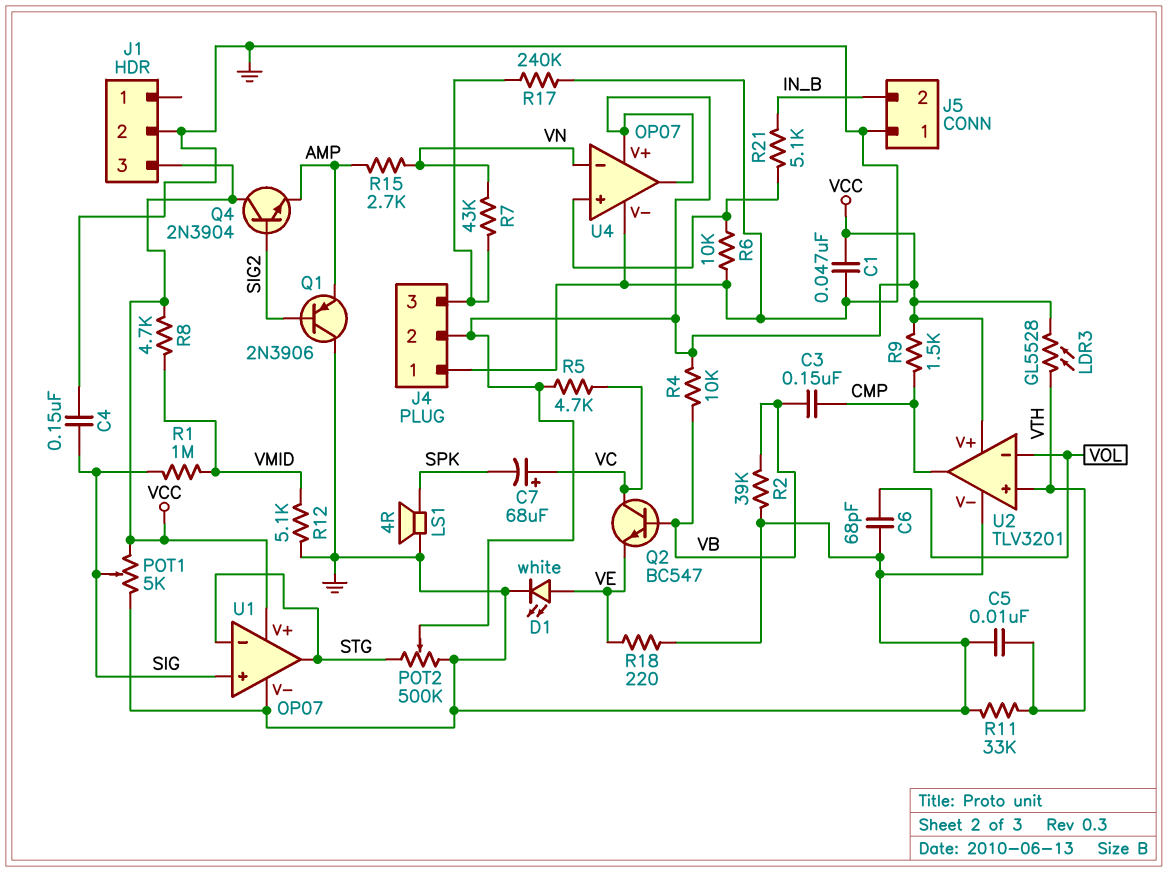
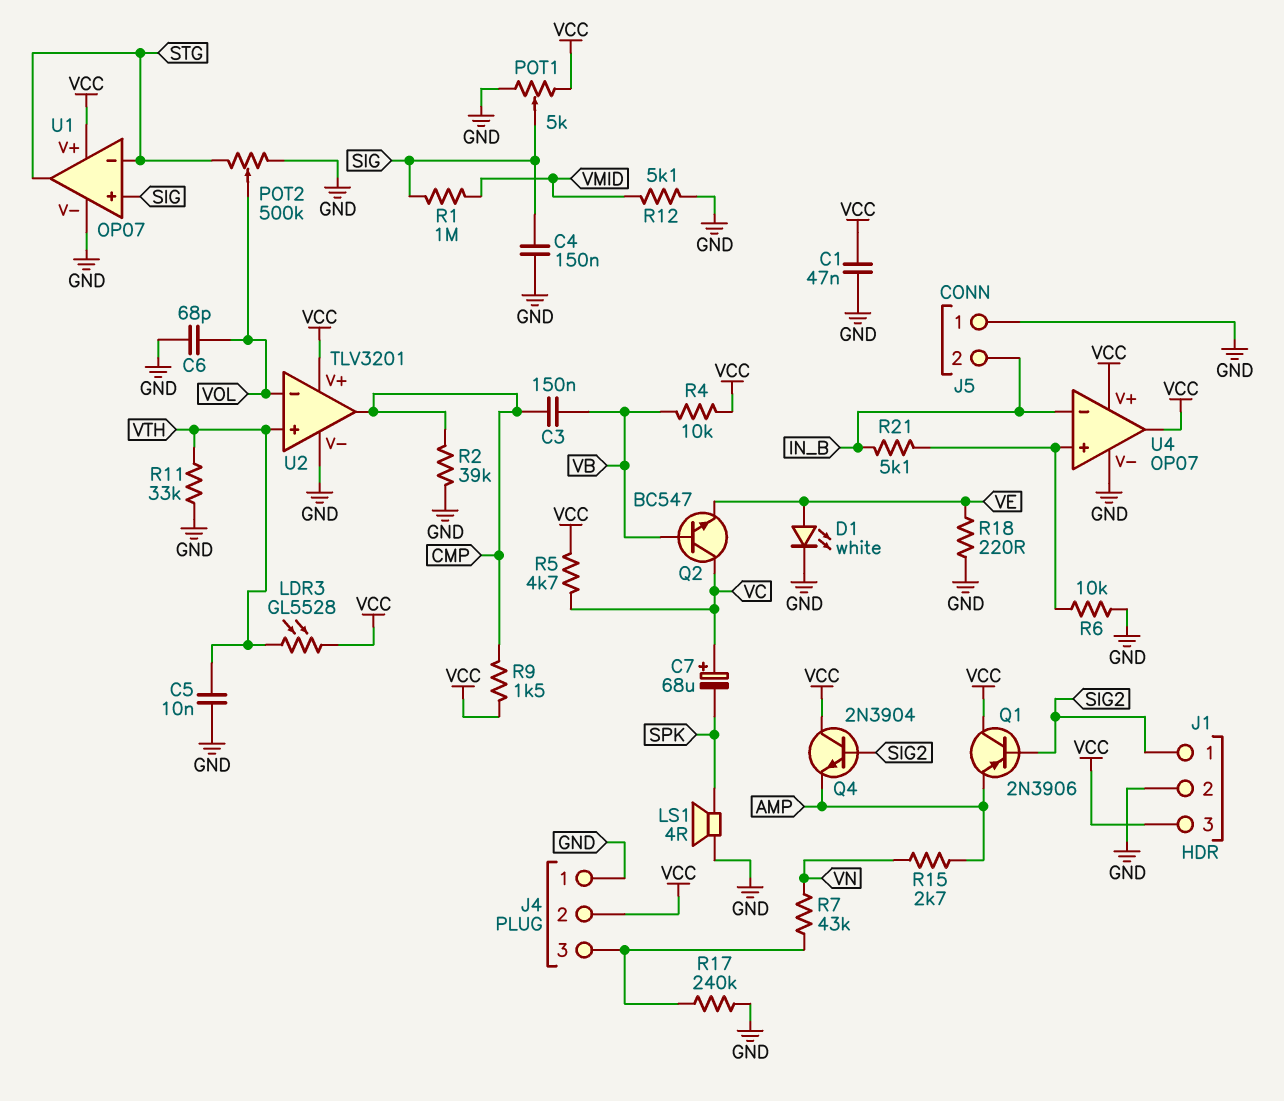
J1 pin 1: none -> SIG2
POT2: 500k (GND, STG, wiper VCC) -> 500k (GND, STG, wiper VOL)
Q1: PNP 2N3906 (B SIG2, C GND, E AMP) -> PNP 2N3906 (B SIG2, C VCC, E AMP)
R2: 39k (GND, VB) -> 39k (CMP, GND)
R8: 4.7k (VCC, VMID) -> none
U4 pin in-: VN -> IN_B

